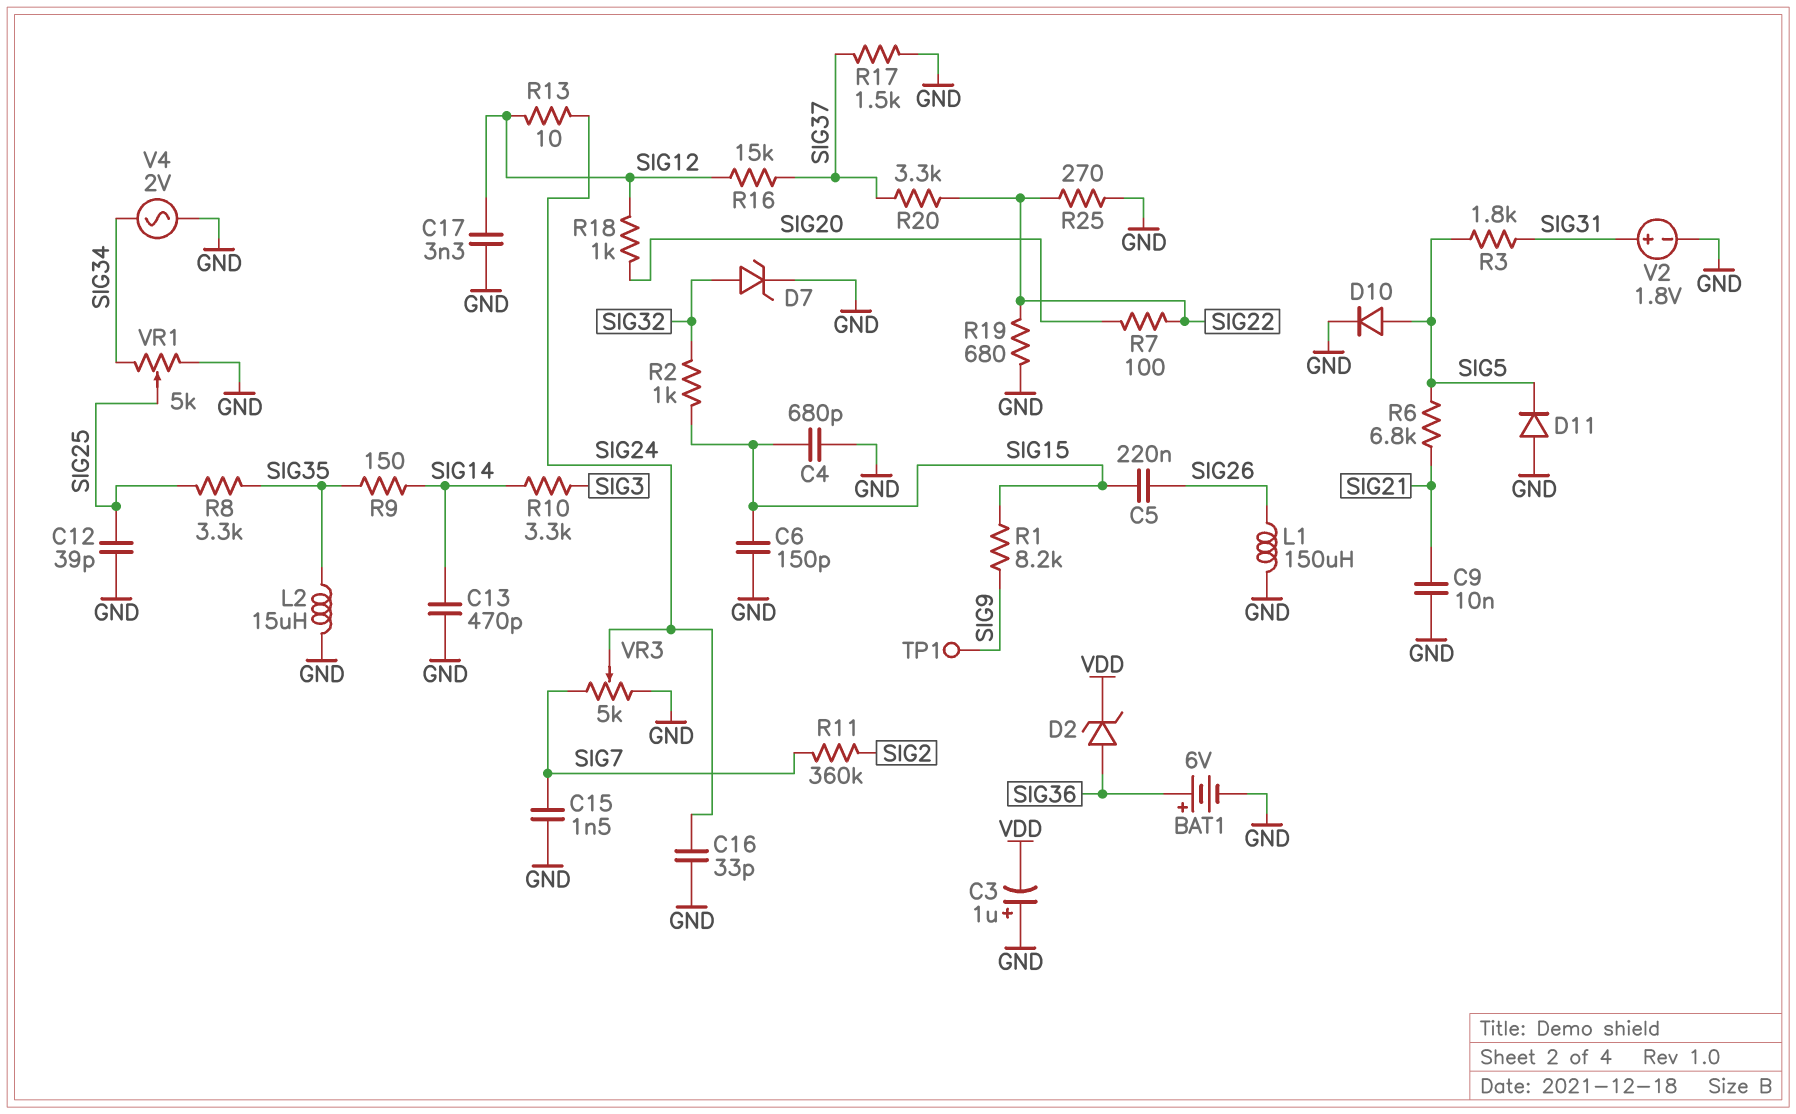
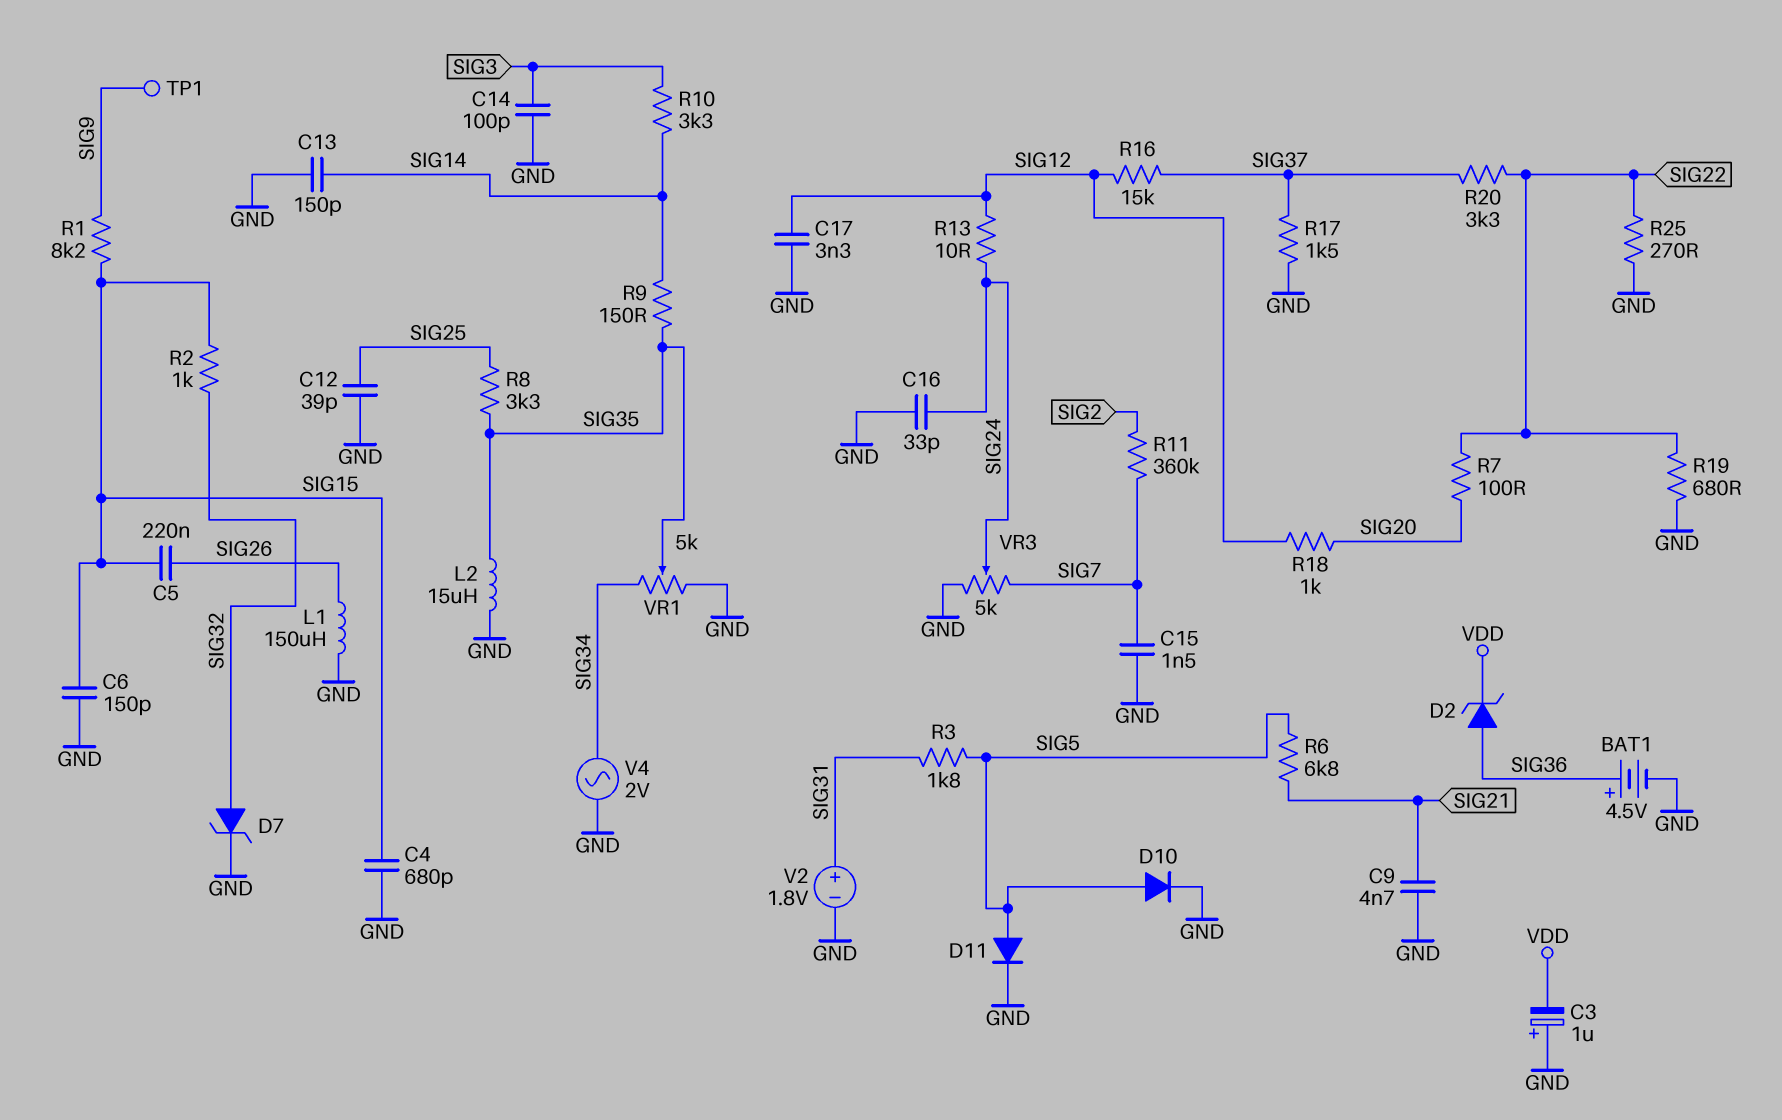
BAT1: 6V (plus SIG36, minus GND) -> 4.5V (plus SIG36, minus GND)
C9: 10nF (GND, SIG21) -> 4.7nF (GND, SIG21)
C13: 470pF (GND, SIG14) -> 150pF (GND, SIG14)
C14: none -> 100pF (GND, SIG3)
D11: diode (A GND, K SIG5) -> diode (A SIG5, K GND)
VR1: 5k (GND, SIG34, wiper SIG25) -> 5k (GND, SIG34, wiper SIG35)

